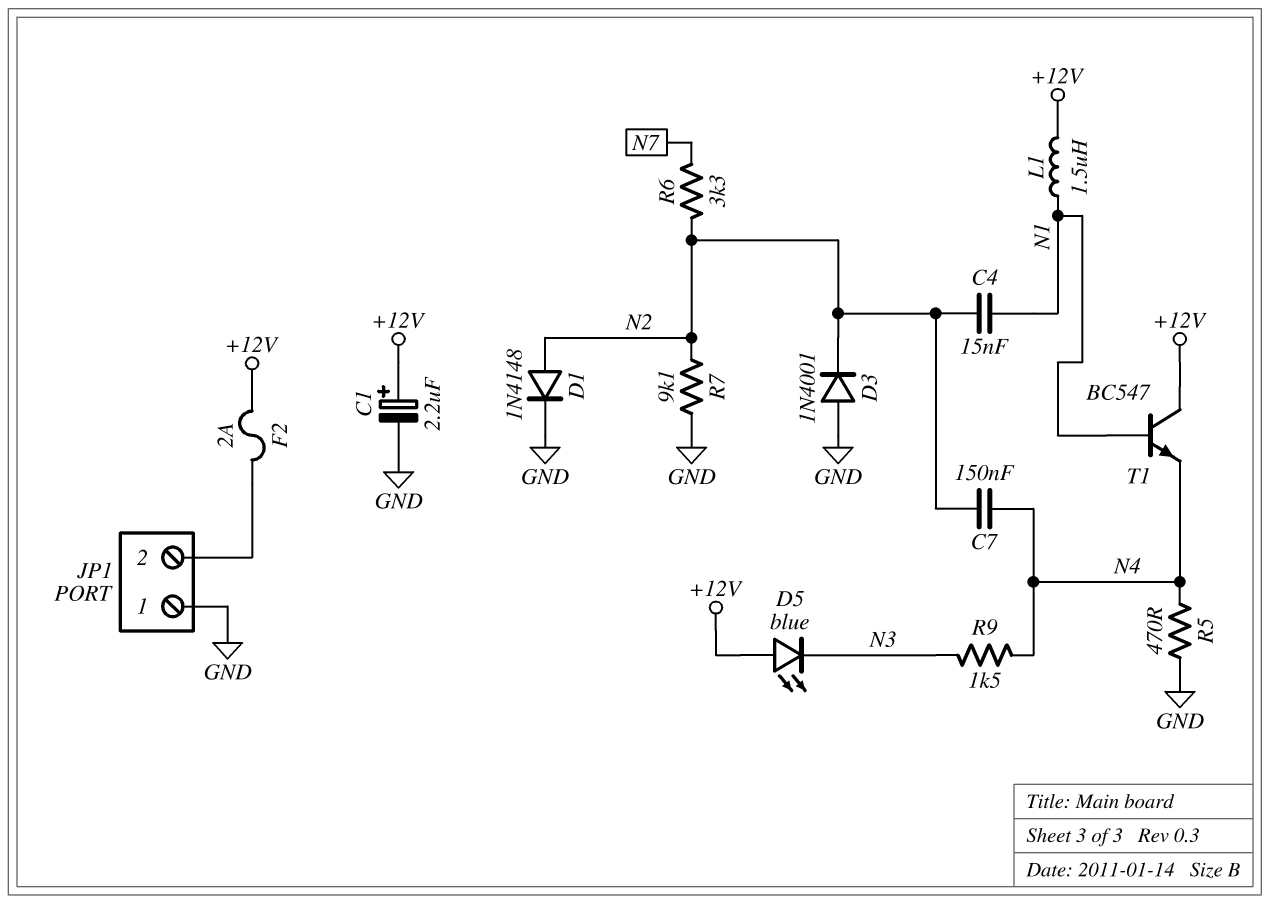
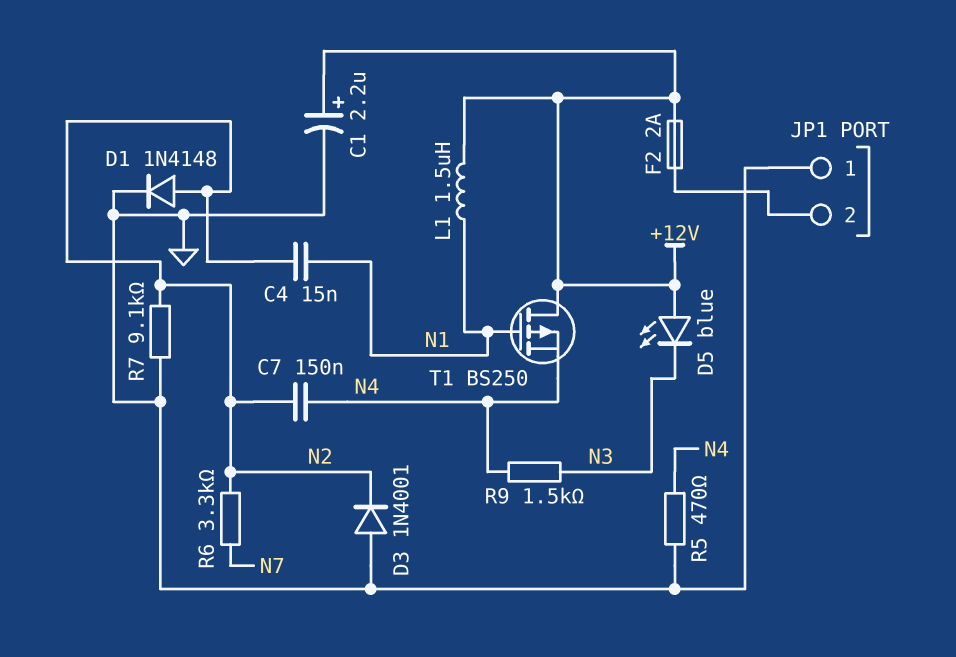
T1: NPN BC547 (B N1, C +12V, E N4) -> PMOS BS250 (G N1, D +12V, S N4)

